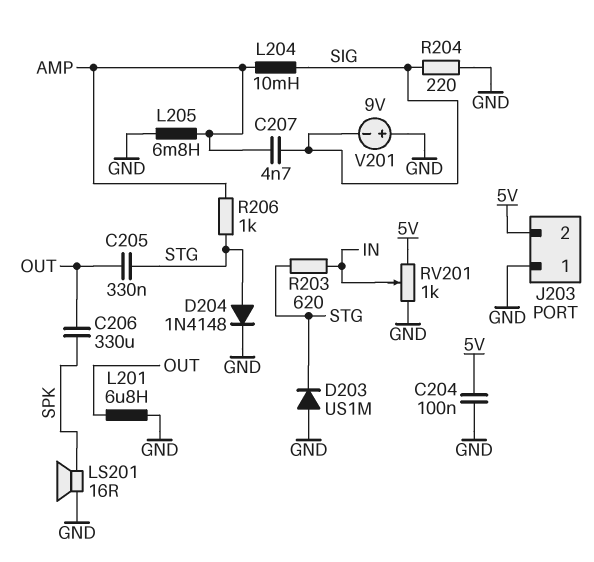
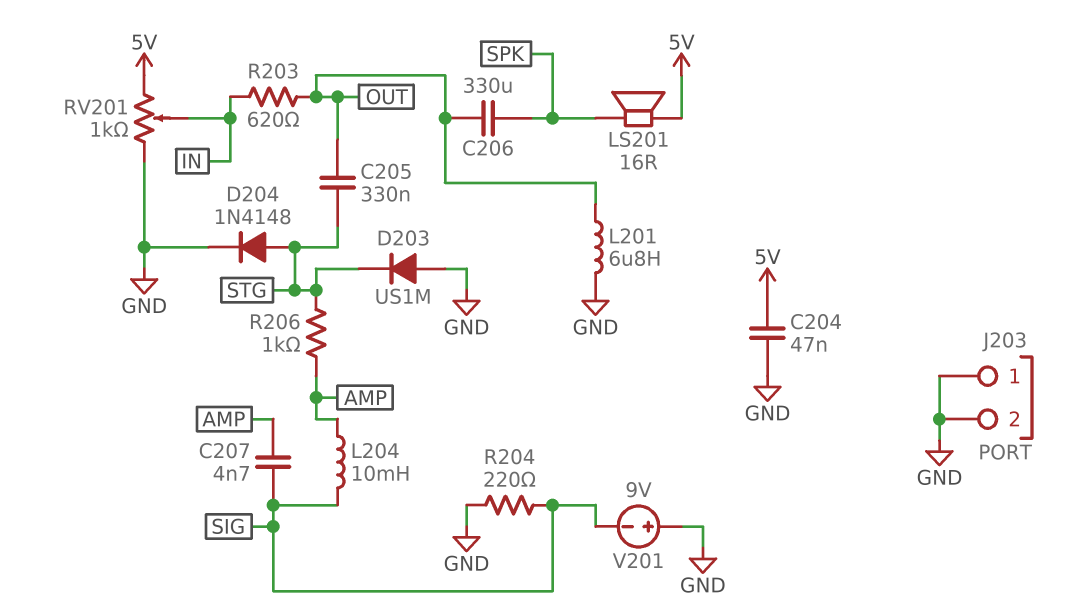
C204: 100nF (5V, GND) -> 47nF (5V, GND)
J203 pin 2: 5V -> GND
L205: 6.8mH (AMP, GND) -> none
LS201: speaker 16R (GND, SPK) -> speaker 16R (5V, SPK)
R203: 620 (IN, STG) -> 620 (IN, OUT)

